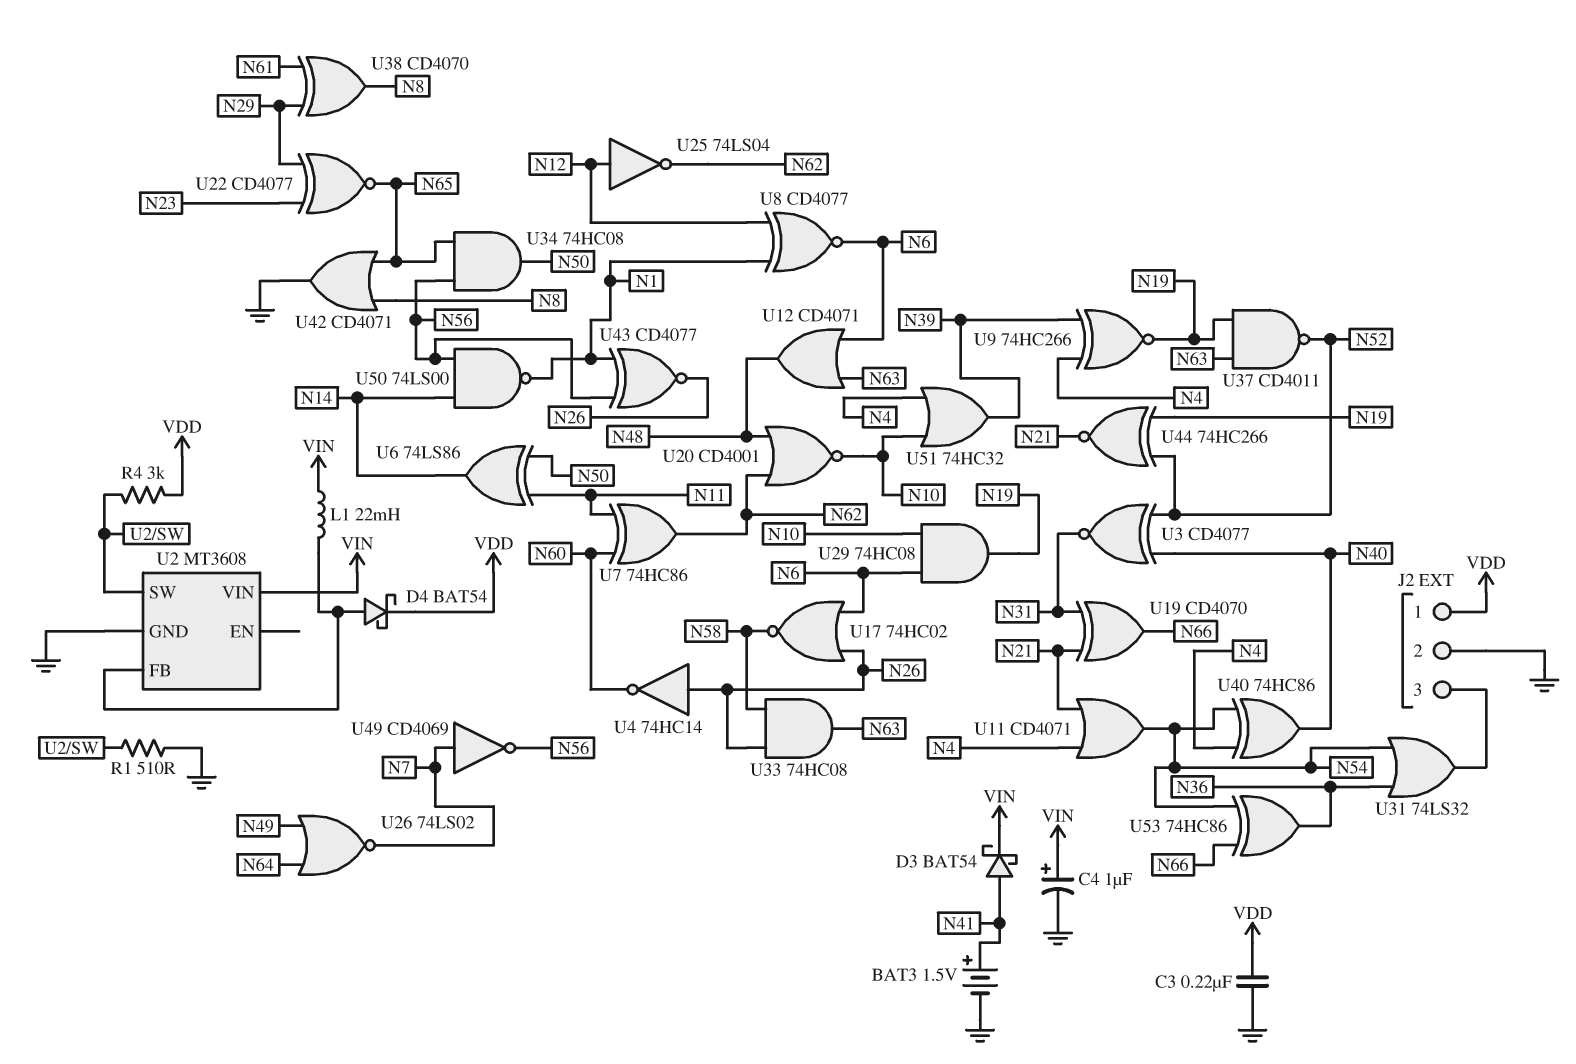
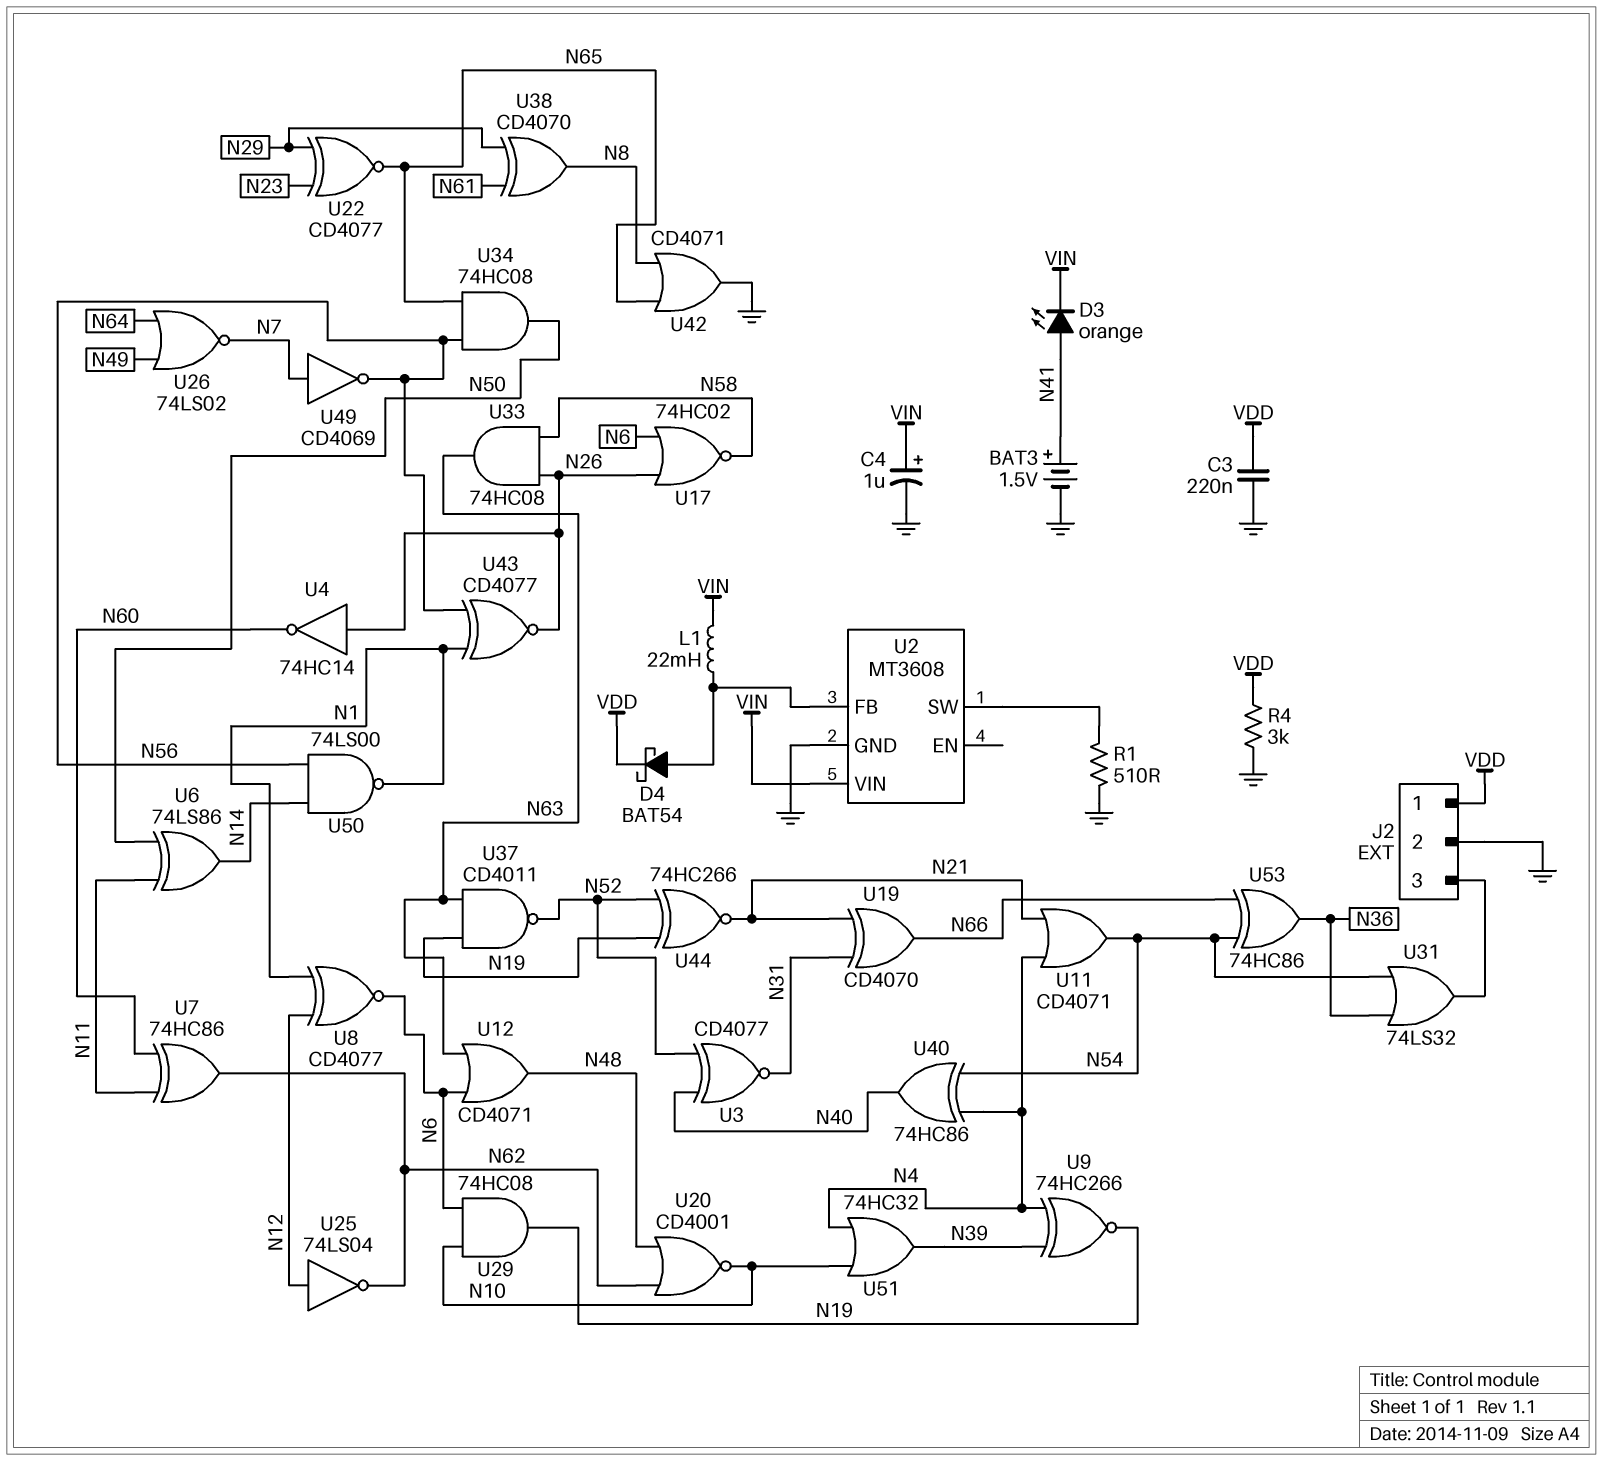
D3: schottky BAT54 (A N41, K VIN) -> LED orange (A N41, K VIN)
R4: 3k (U2/SW, VDD) -> 3k (GND, VDD)

